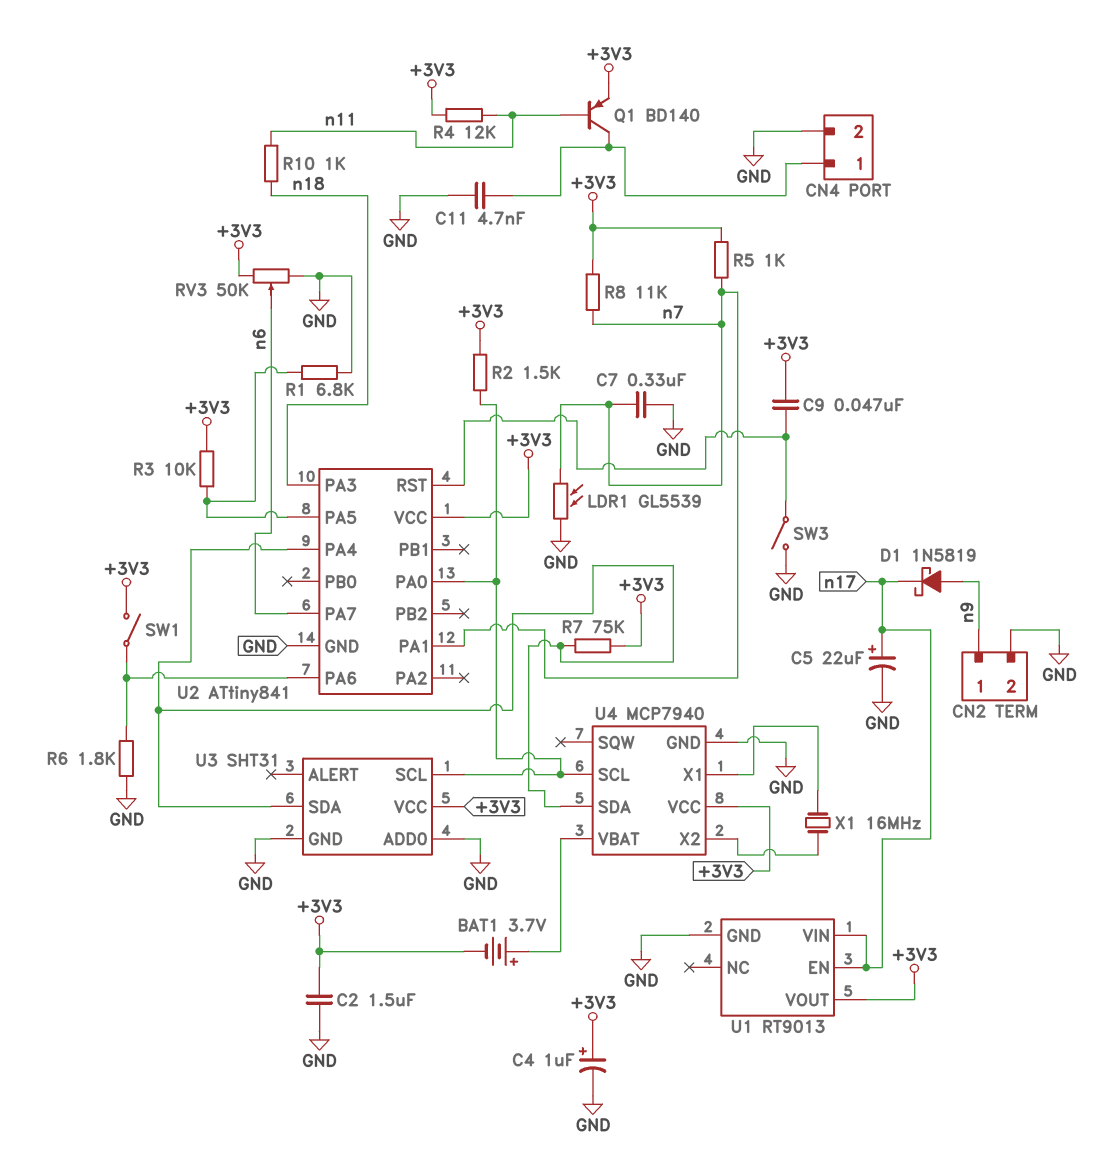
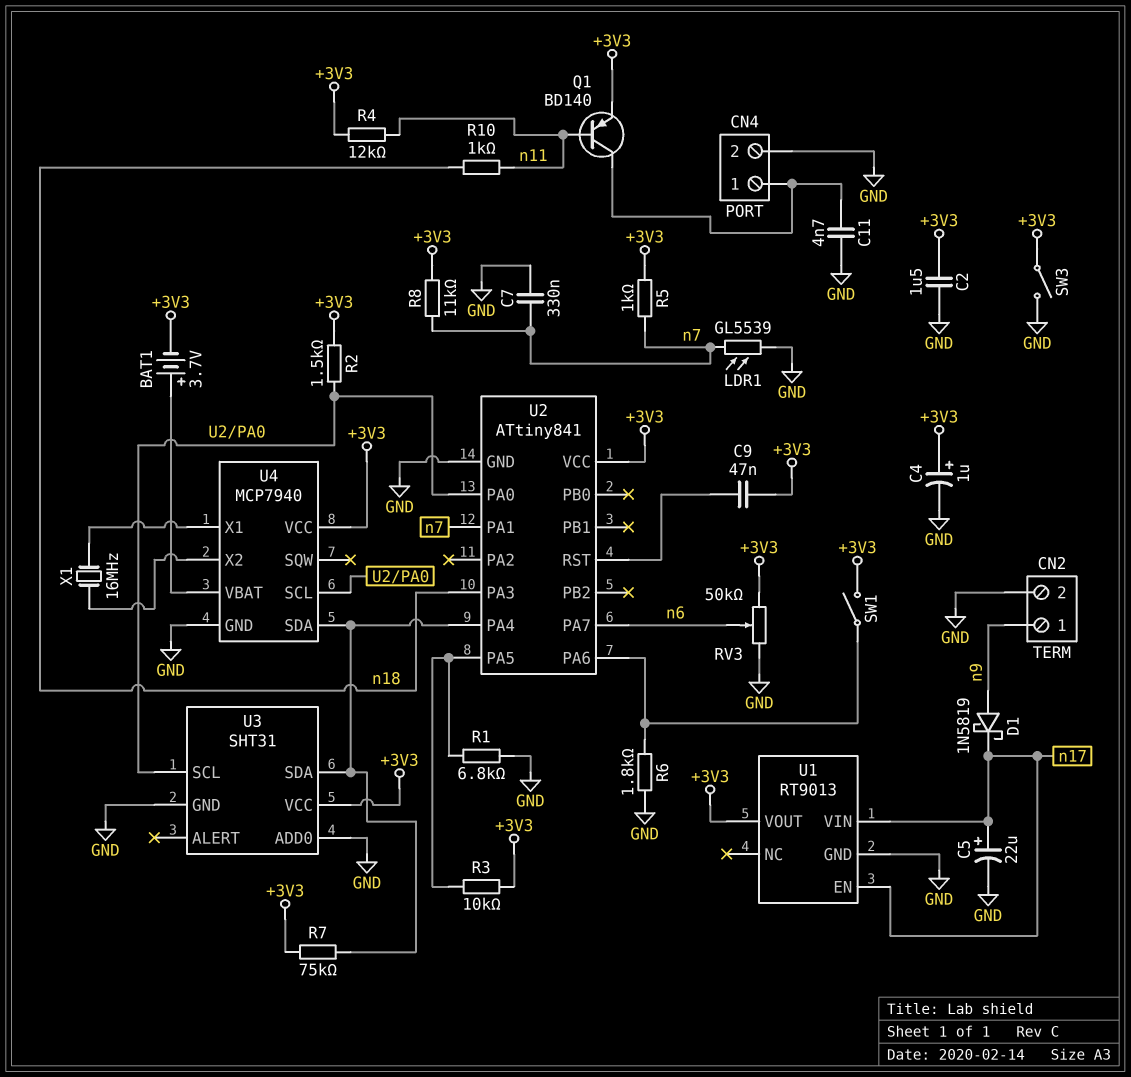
SW3: switch (GND, U2/RST) -> switch (+3V3, GND)

